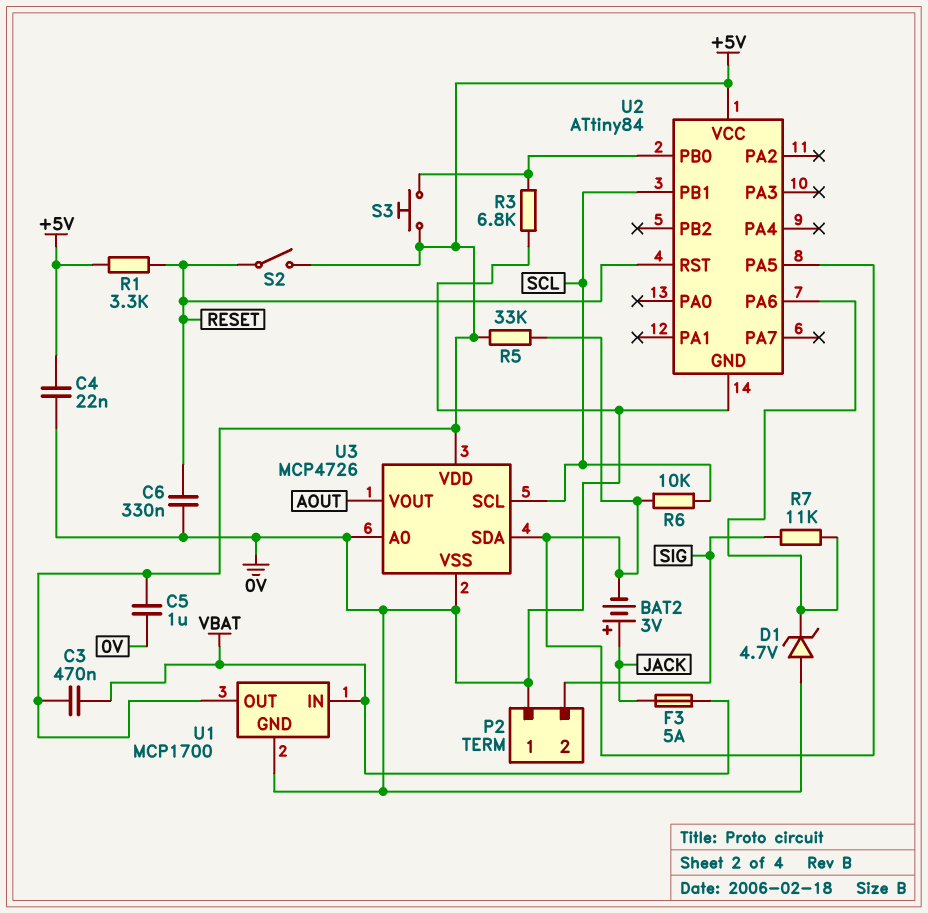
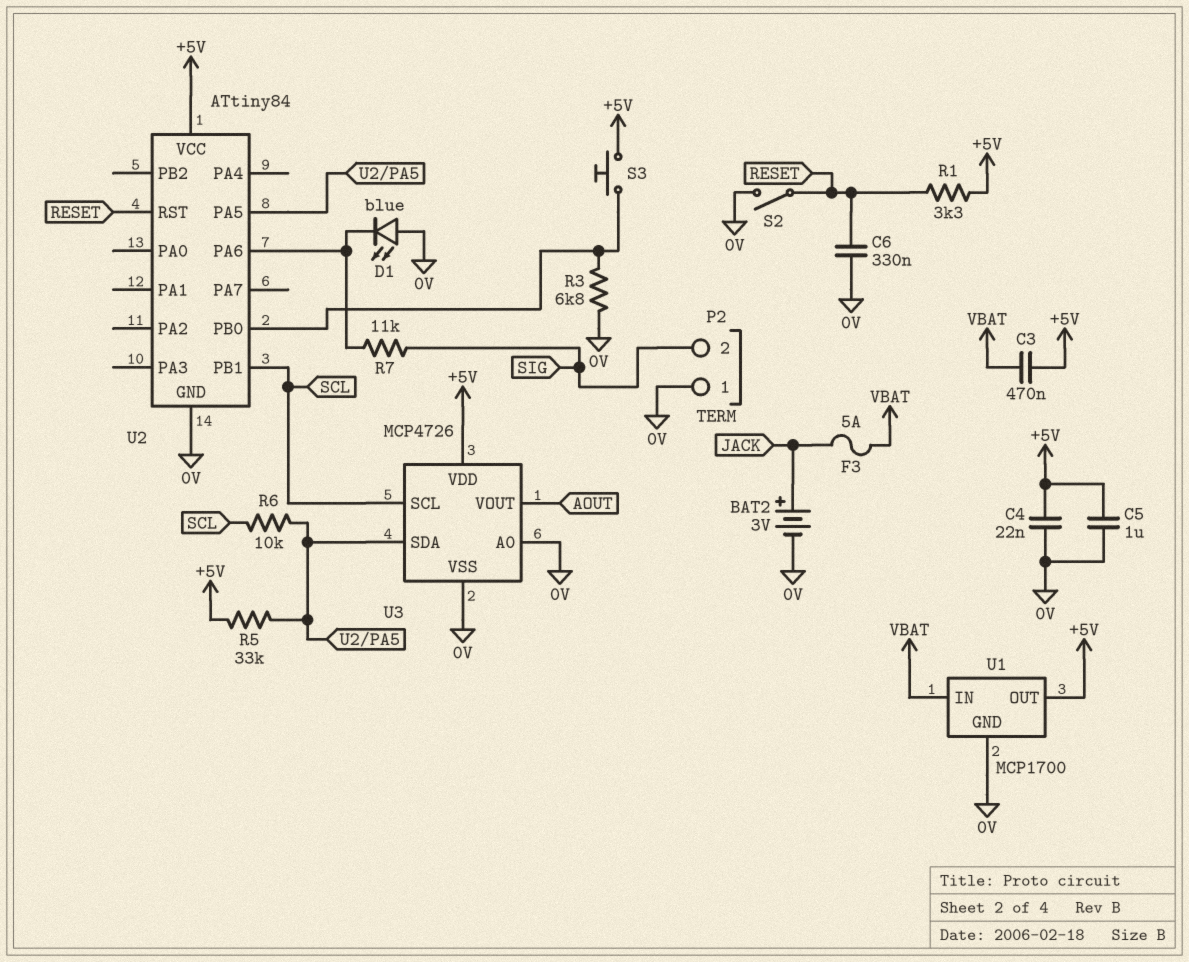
BAT2: 3V (plus JACK, minus U2/PA5) -> 3V (plus JACK, minus 0V)
D1: zener 4.7V (A 0V, K U2/PA6) -> LED blue (A 0V, K U2/PA6)
S2: switch (+5V, RESET) -> switch (0V, RESET)

